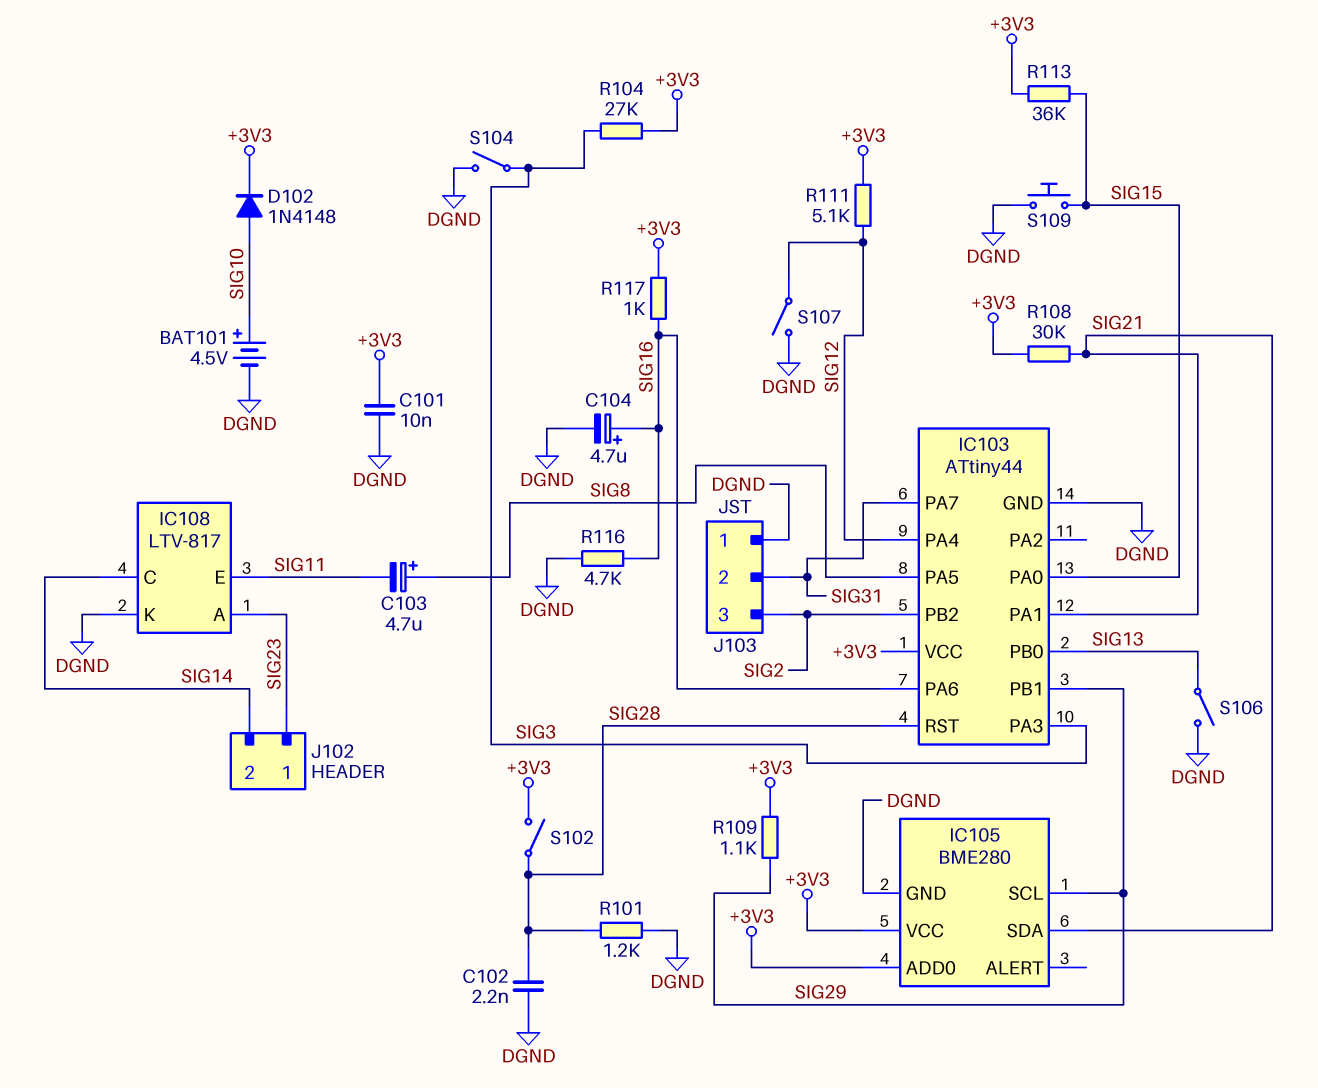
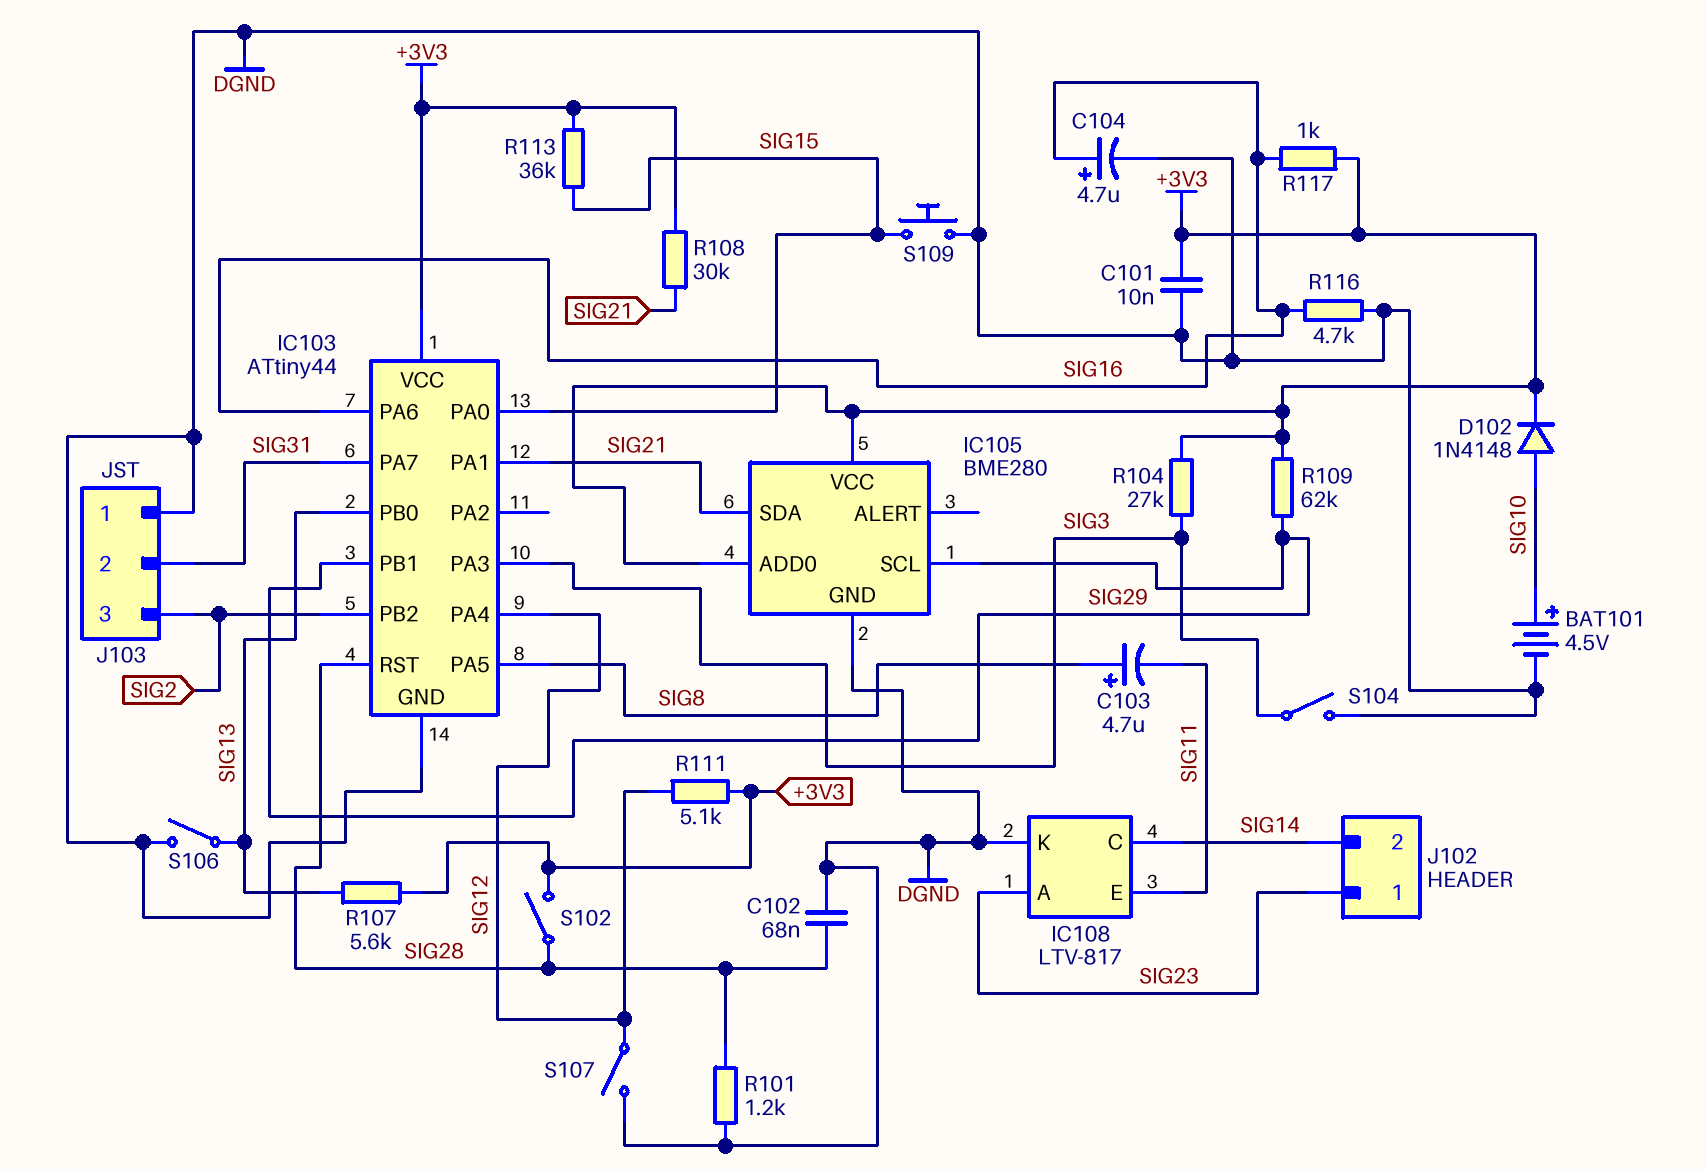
C102: 2.2nF (DGND, SIG28) -> 68nF (DGND, SIG28)
R107: none -> 5.6k (+3V3, SIG13)
R109: 1.1k (+3V3, SIG29) -> 62k (+3V3, SIG29)

